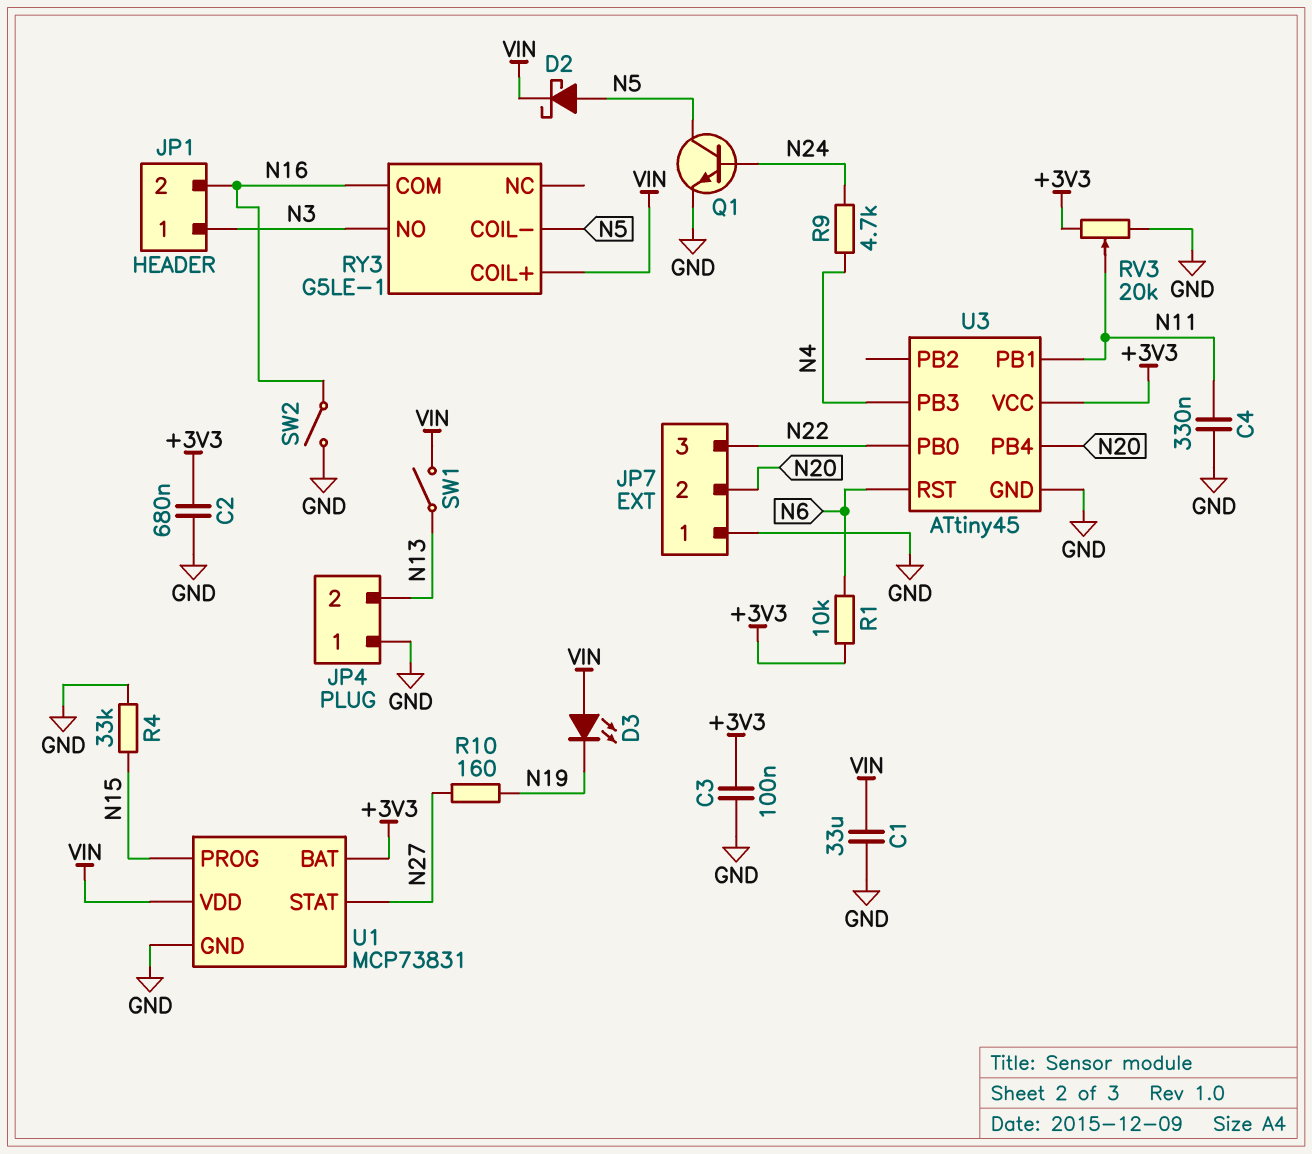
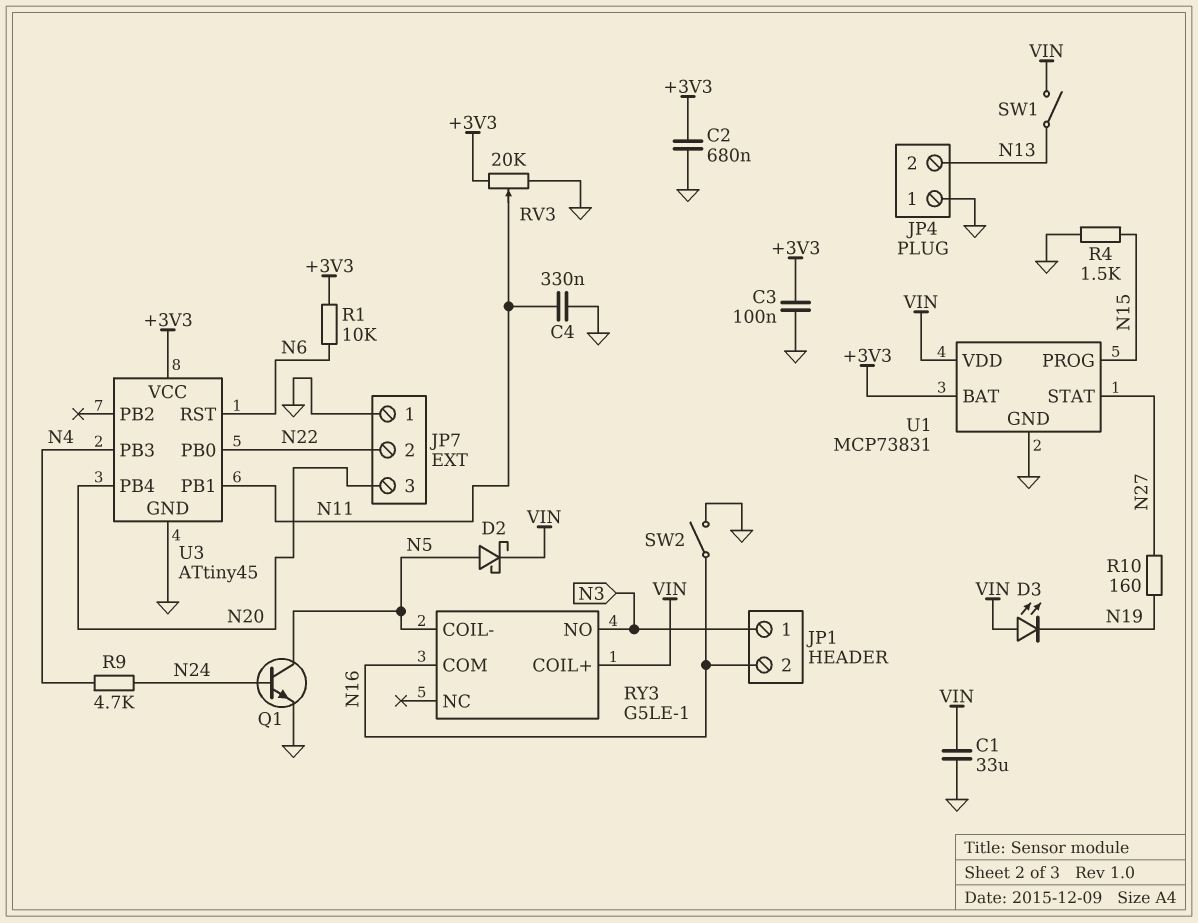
JP7 pin 2: N20 -> N22
JP7 pin 3: N22 -> N20
R4: 33k (GND, N15) -> 1.5k (GND, N15)

